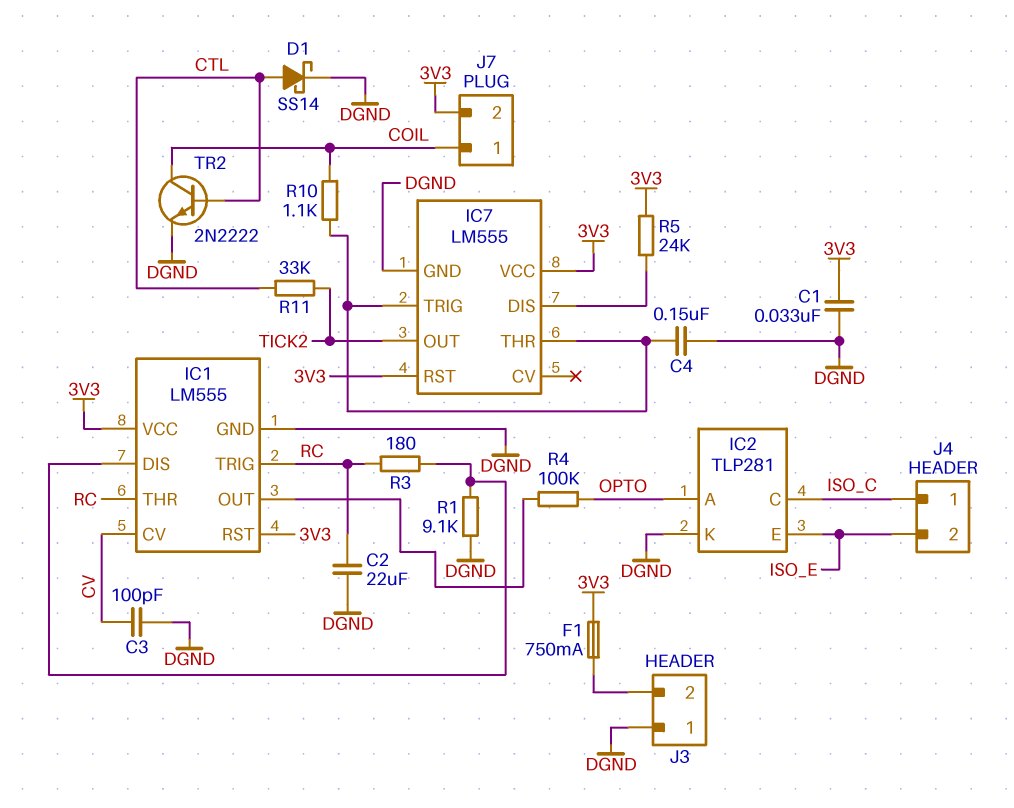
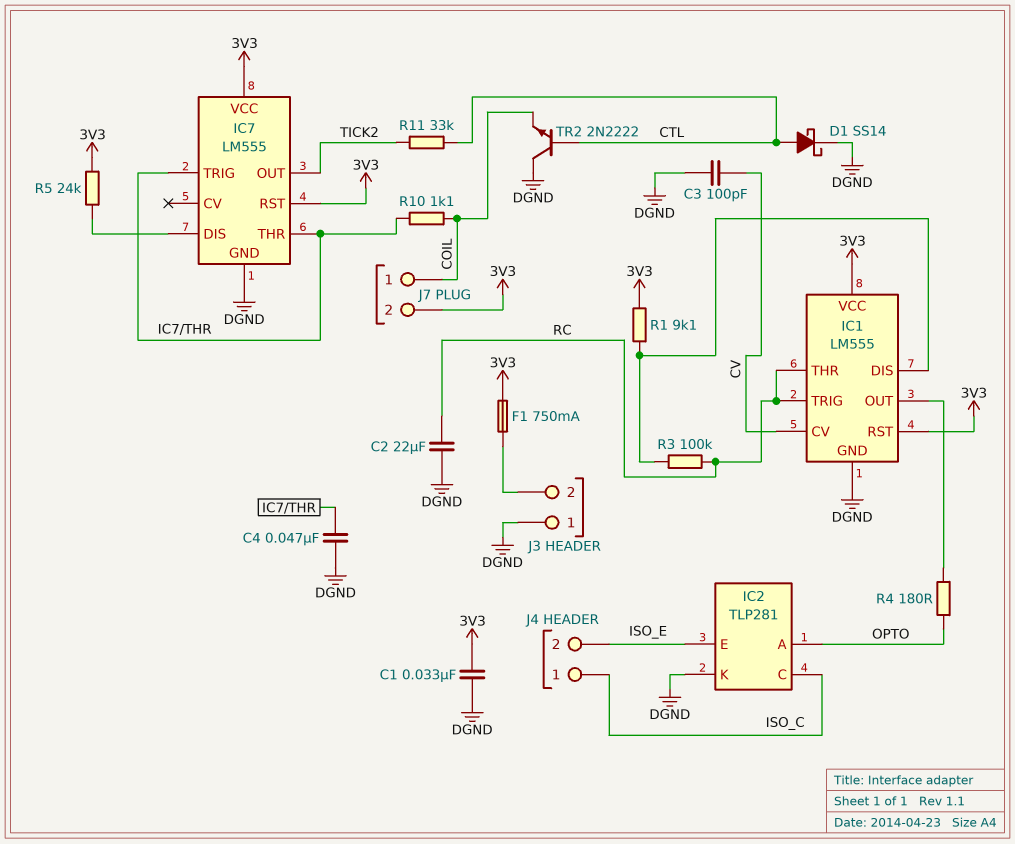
C4: 150nF (DGND, IC7/THR) -> 47nF (DGND, IC7/THR)
R1: 9.1k (DGND, IC1/DIS) -> 9.1k (3V3, IC1/DIS)
R3: 180 (IC1/DIS, RC) -> 100k (IC1/DIS, RC)
R4: 100k (IC1/OUT, OPTO) -> 180 (IC1/OUT, OPTO)
TR2: NPN 2N2222 (B CTL, C COIL, E DGND) -> NPN 2N2222 (B CTL, C DGND, E COIL)

